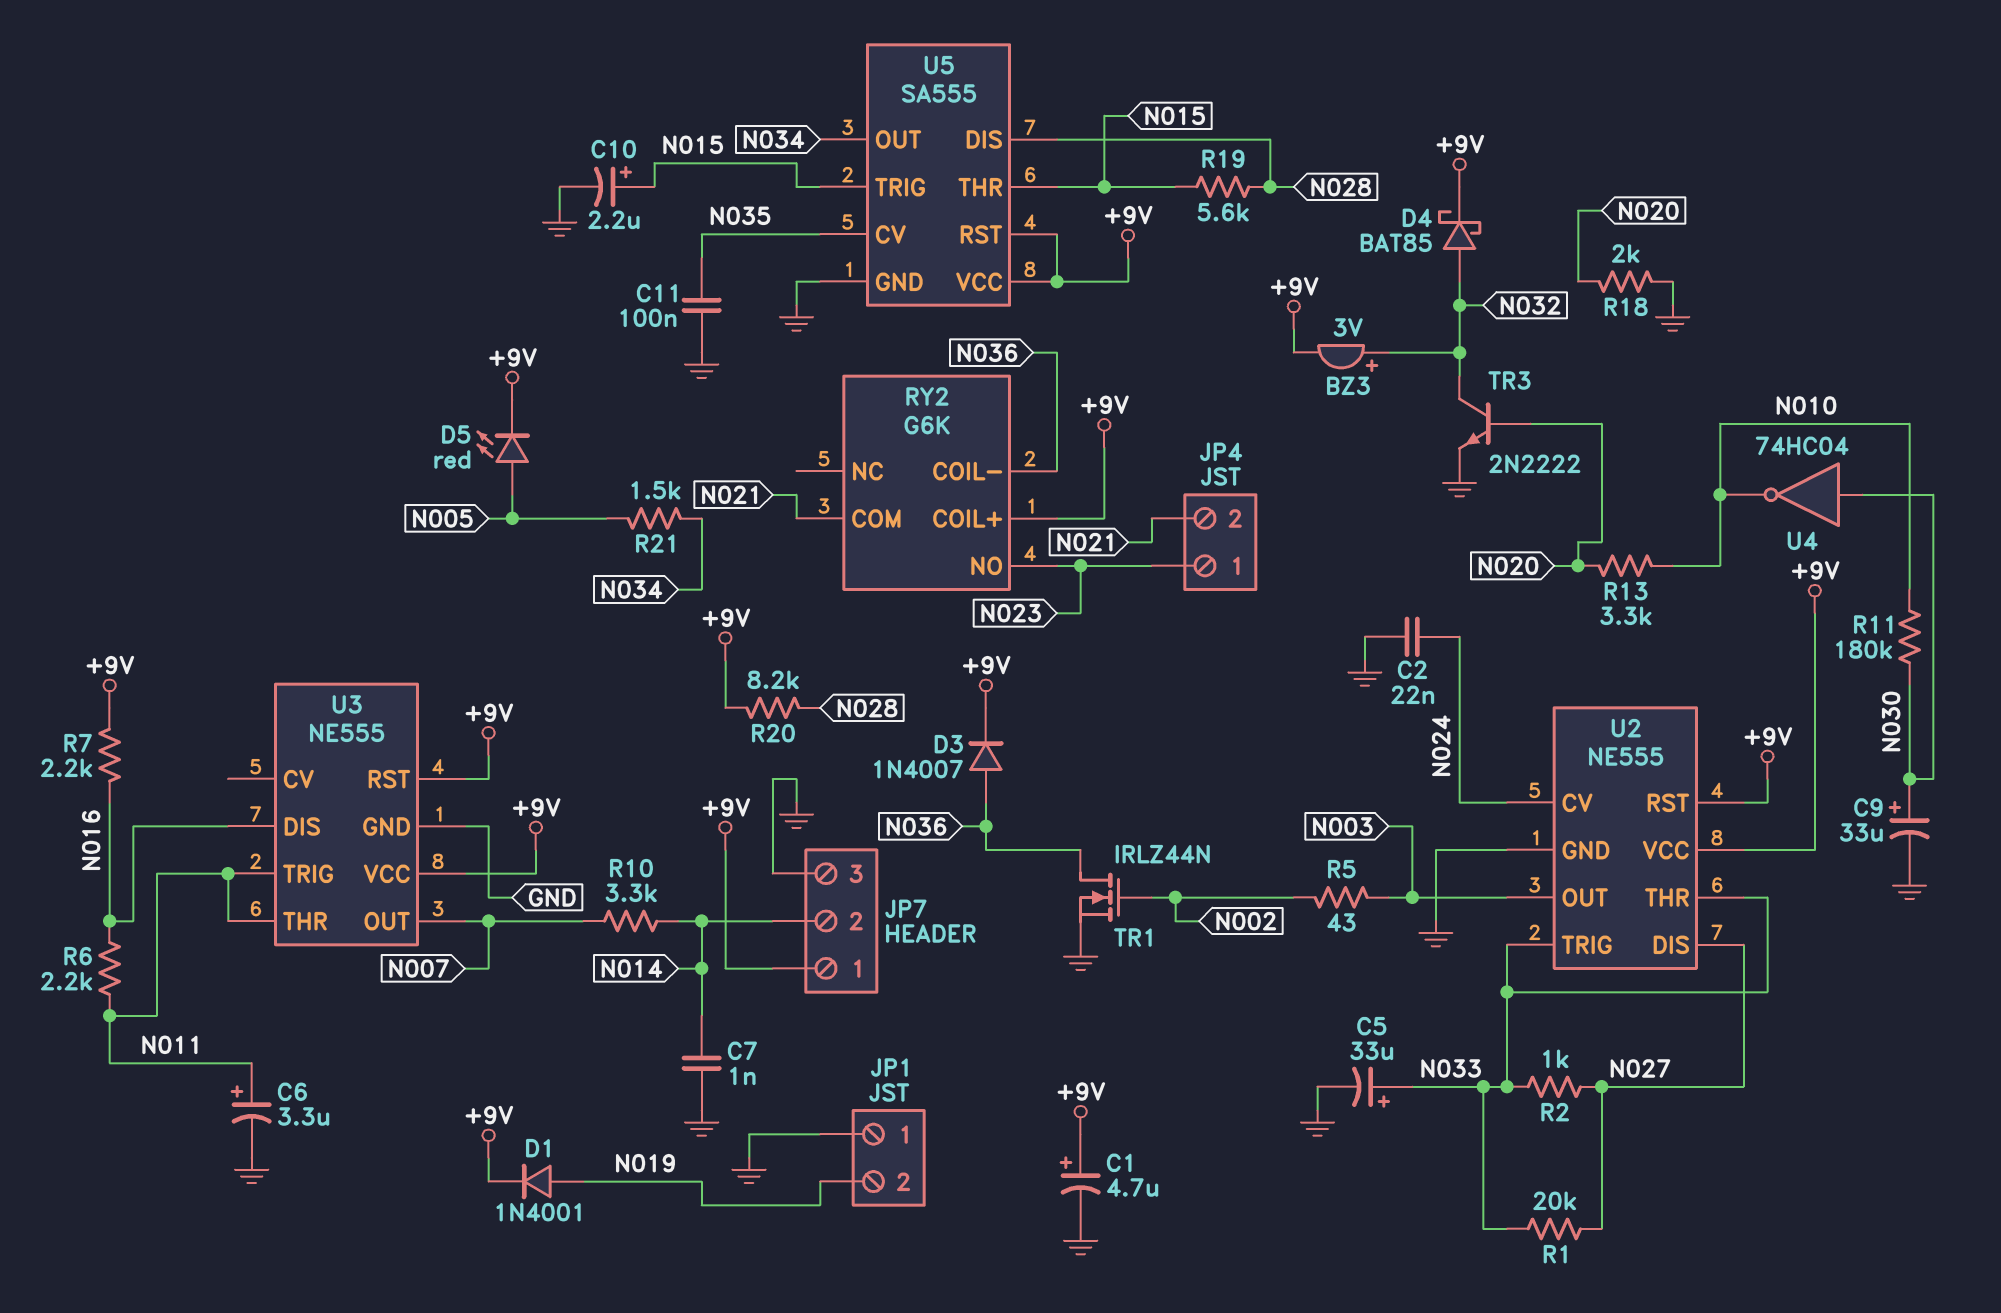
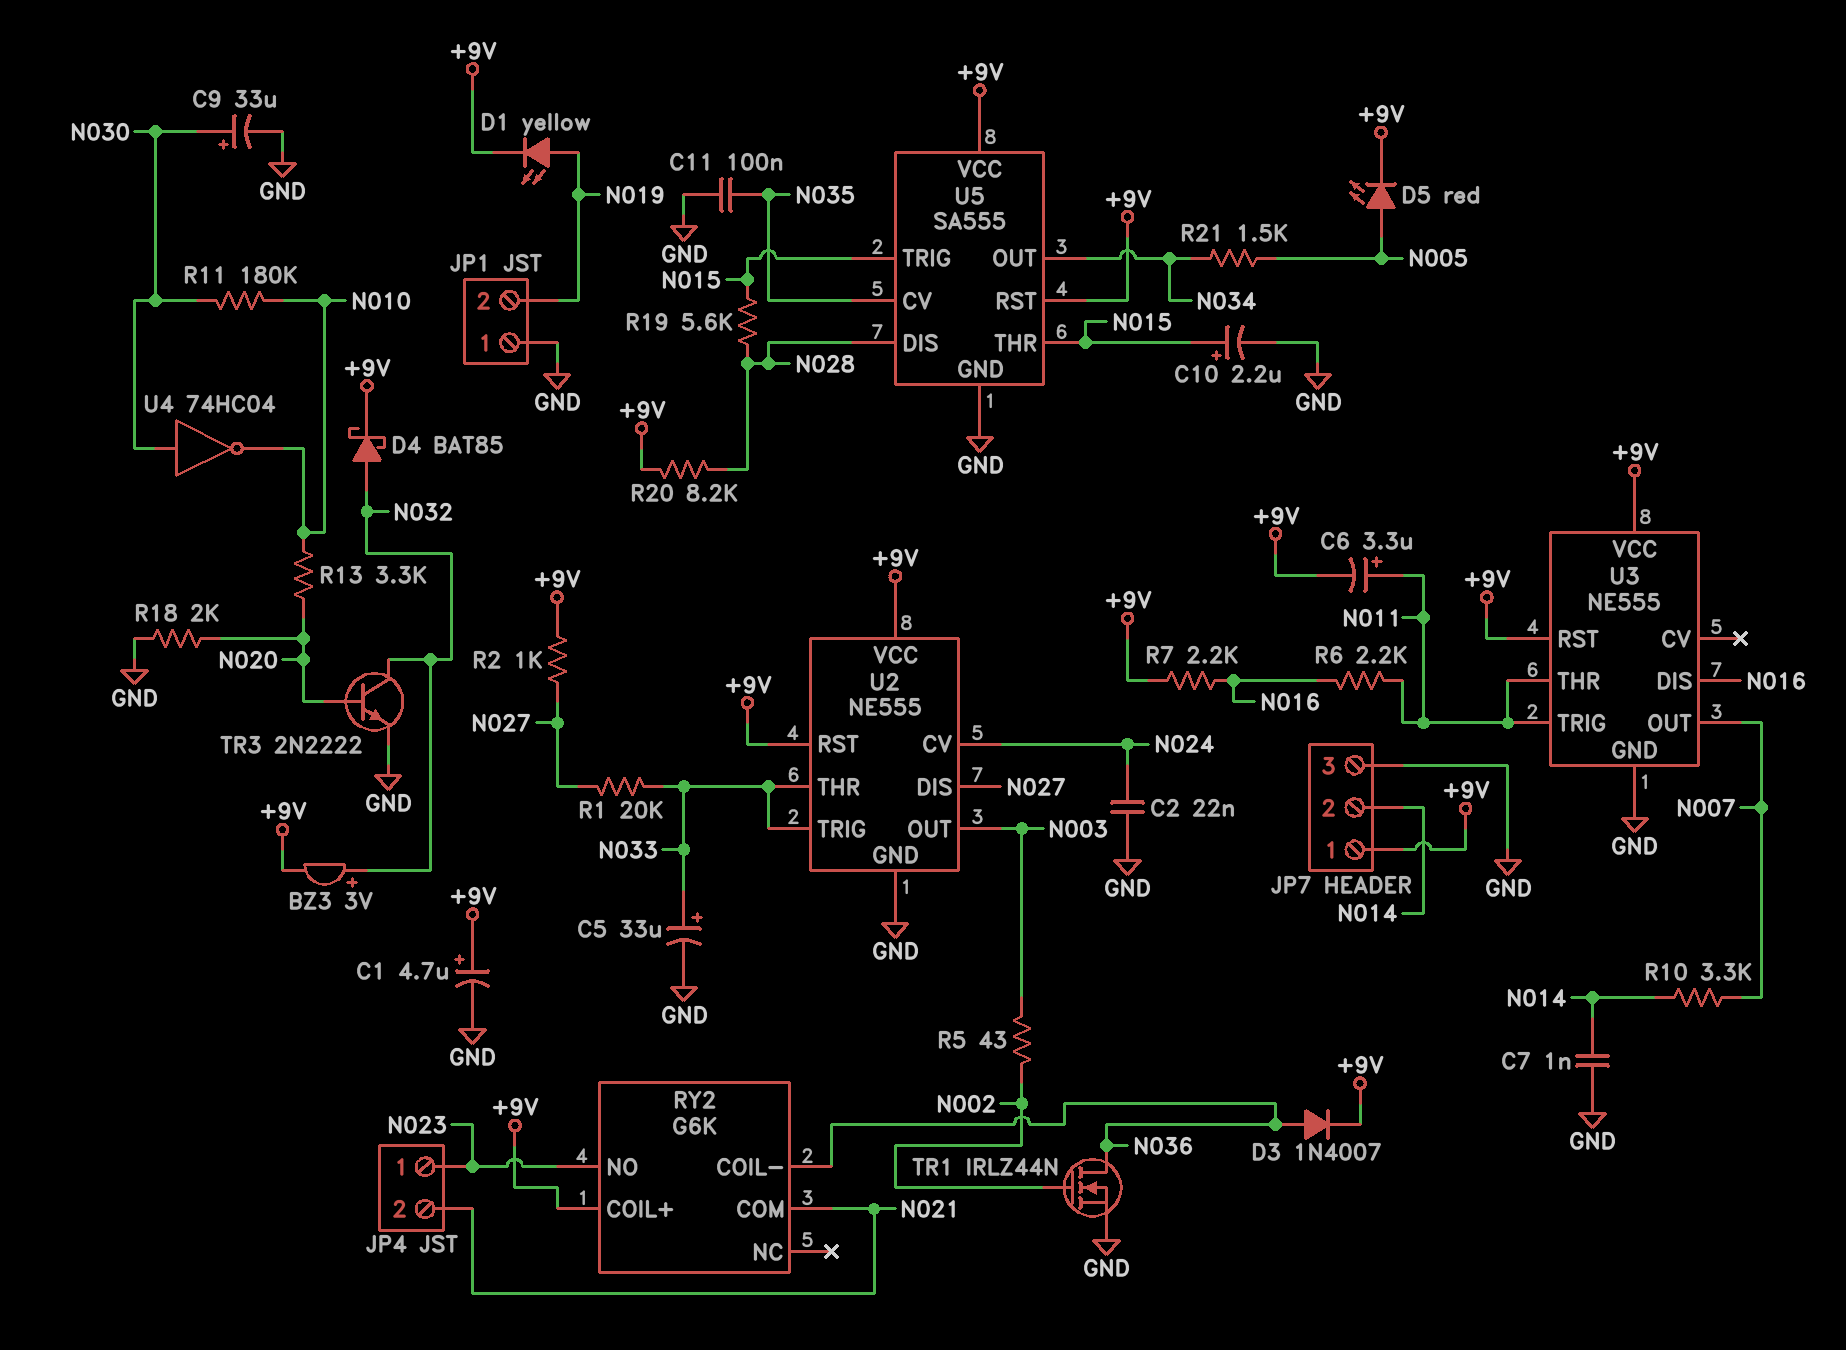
C6: 3.3uF (plus N011, minus GND) -> 3.3uF (plus N011, minus +9V)
D1: diode 1N4001 (A N019, K +9V) -> LED yellow (A N019, K +9V)
R2: 1k (N027, N033) -> 1k (+9V, N027)

